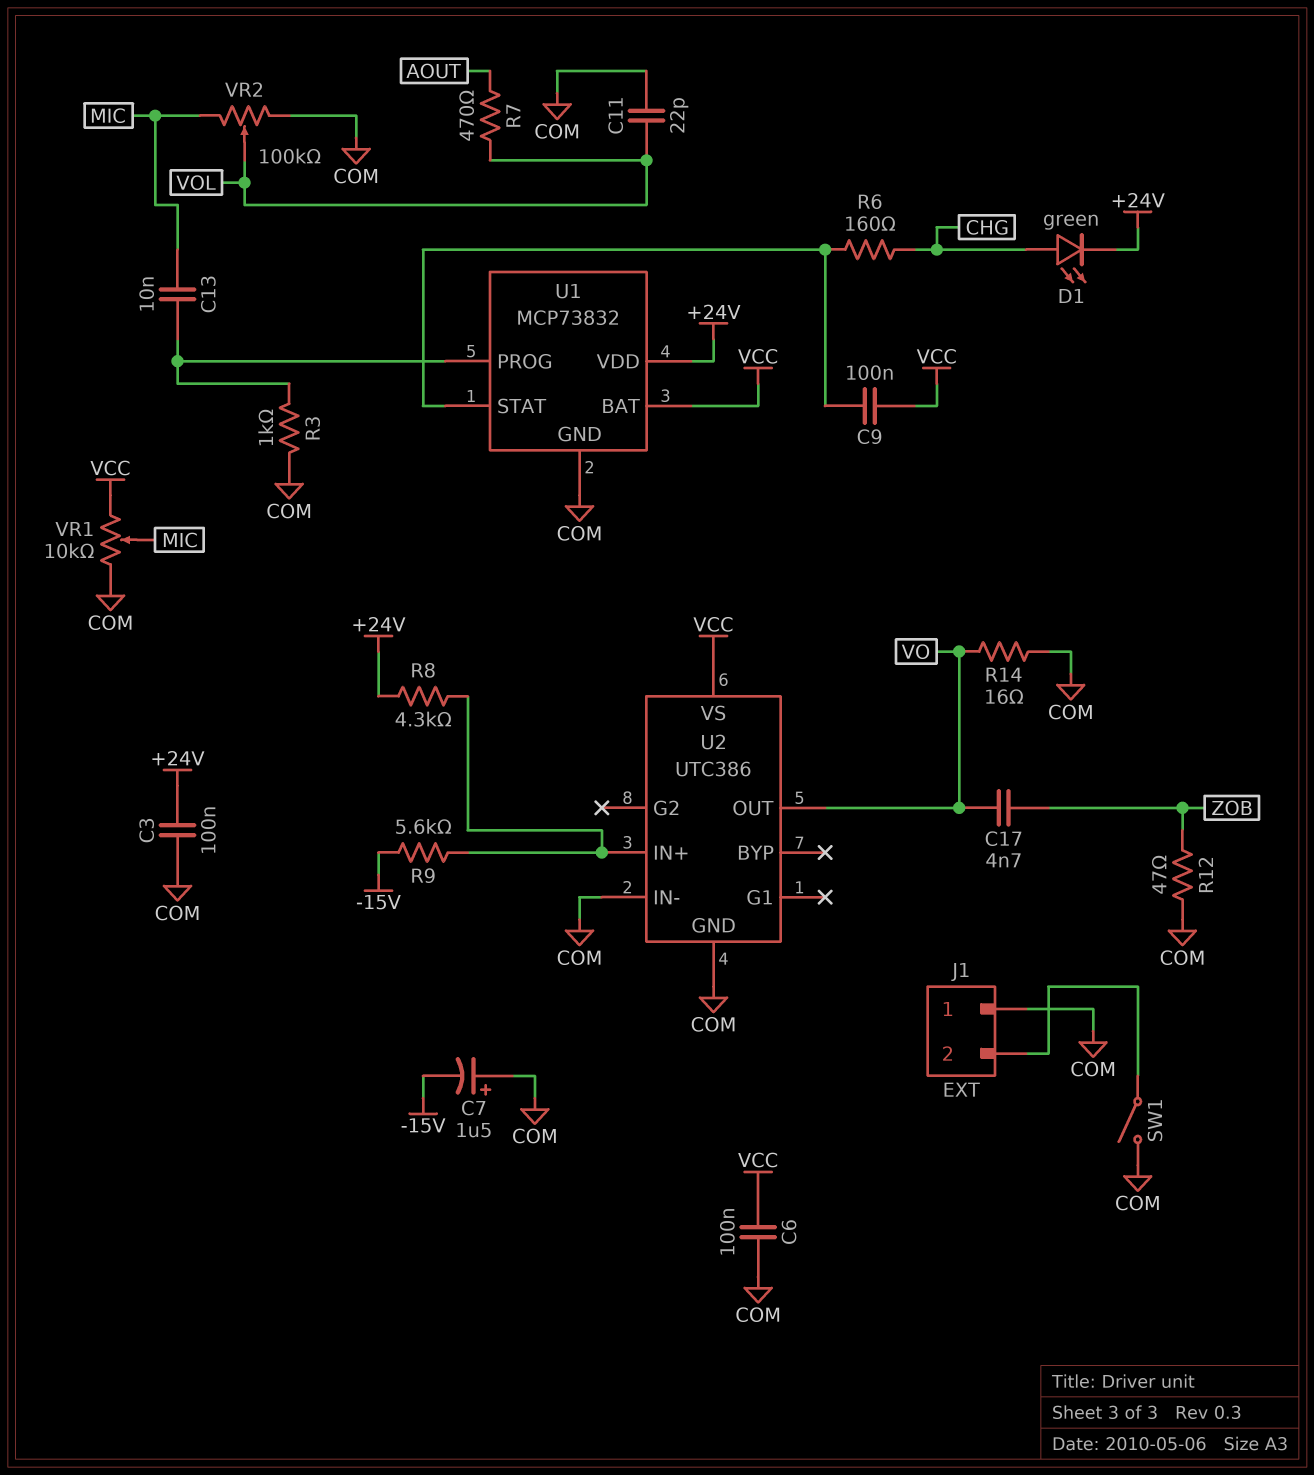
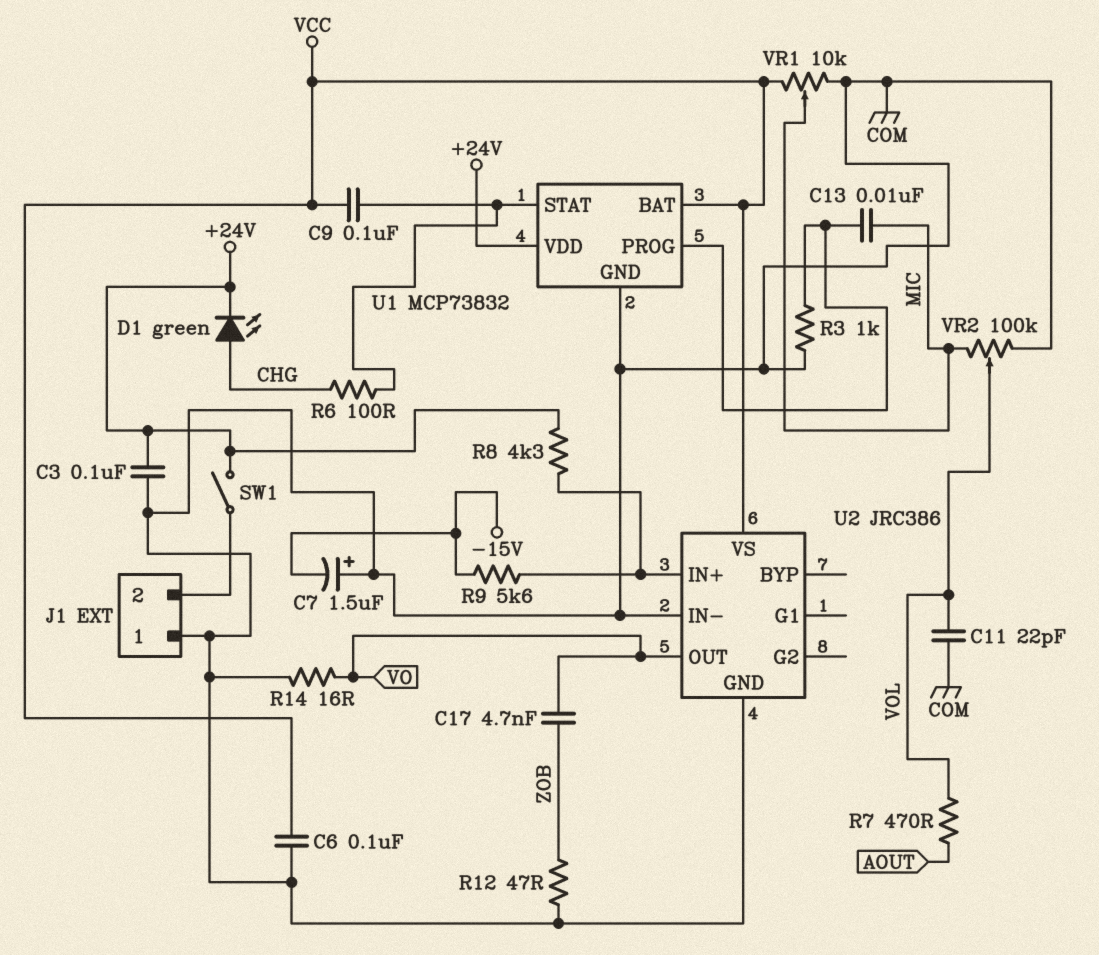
R6: 160 (CHG, U1/STAT) -> 100 (CHG, U1/STAT)
SW1: switch (COM, J1/2) -> switch (+24V, J1/2)
U2: UTC386 -> JRC386

